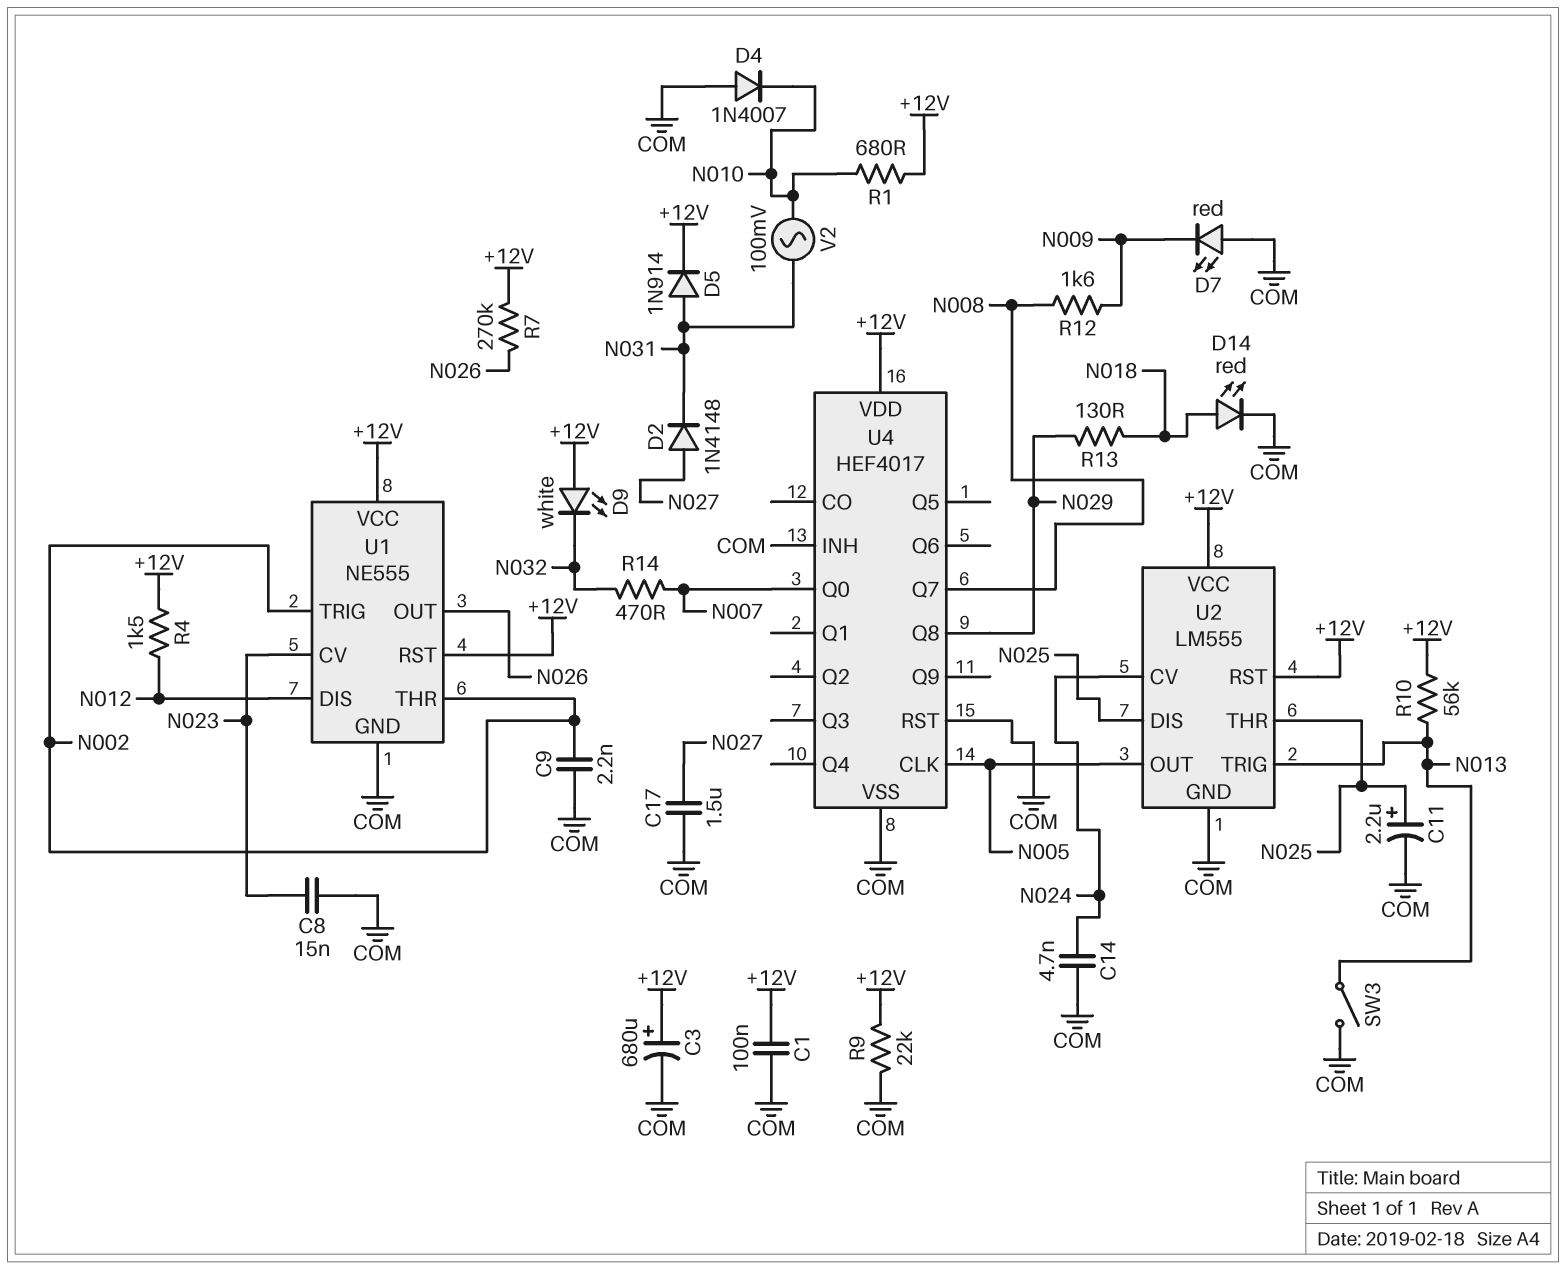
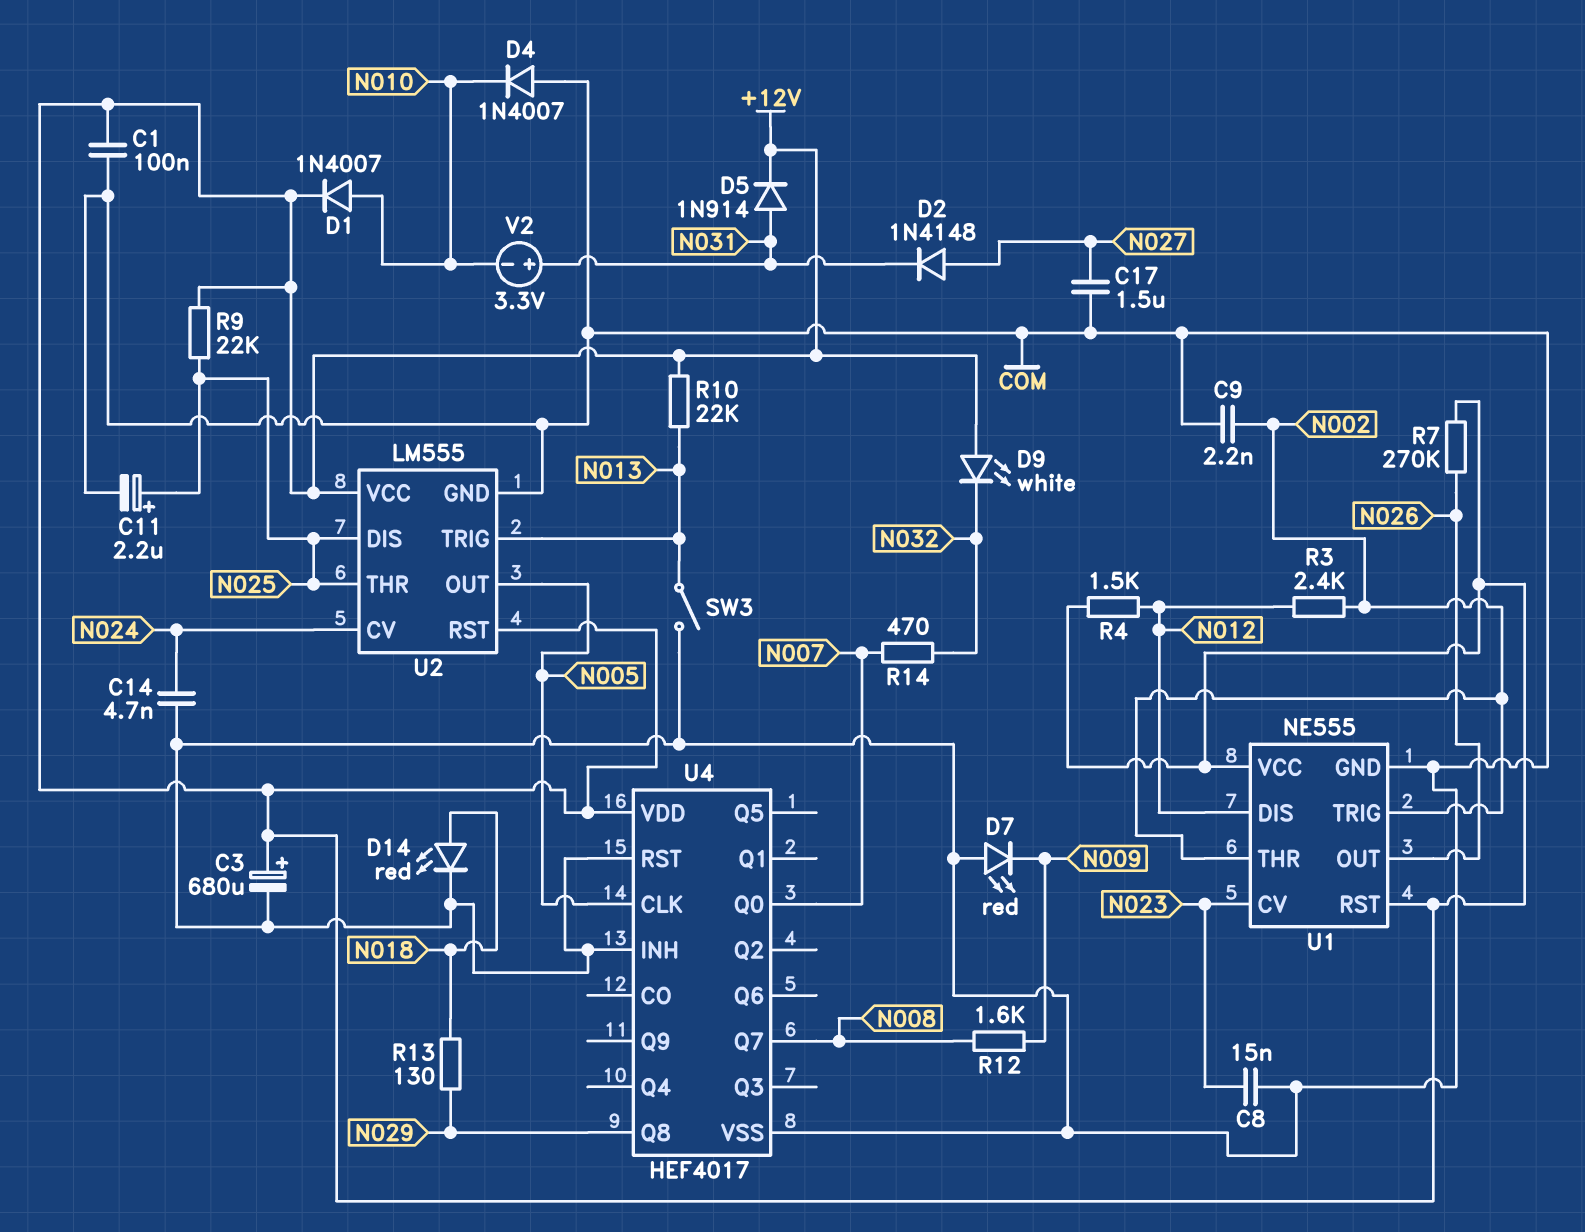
D1: none -> diode 1N4007 (A N010, K +12V)
R1: 680 (+12V, N010) -> none
R3: none -> 2.4k (N002, N012)
R9: 22k (+12V, COM) -> 22k (+12V, N025)
R10: 56k (+12V, N013) -> 22k (+12V, N013)
V2: AC 100mV (N010, N031) -> 3.3V (plus N031, minus N010)

